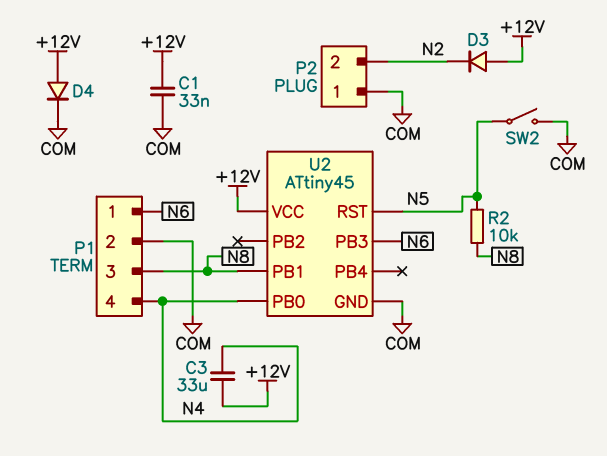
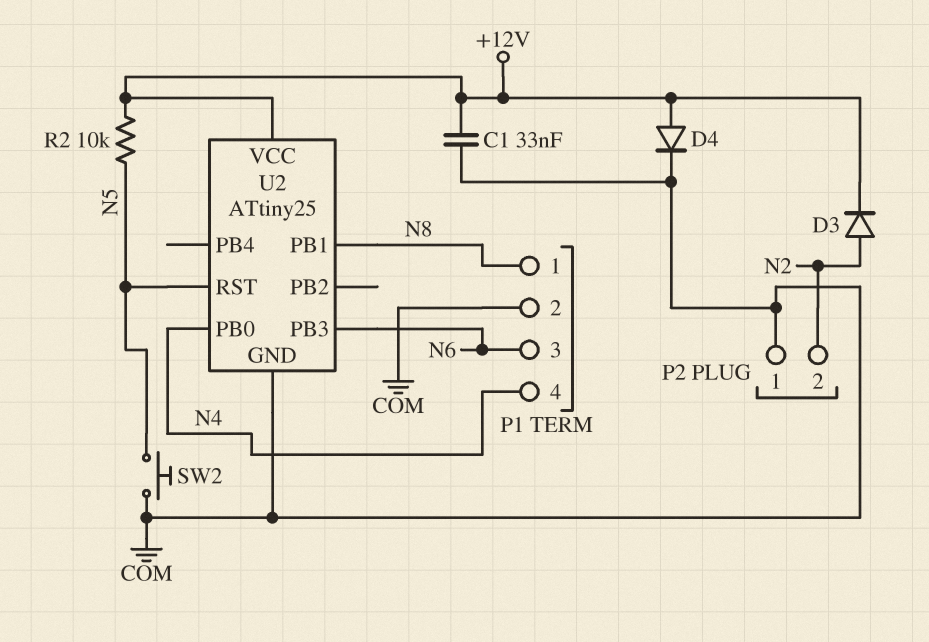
C3: 33uF (+12V, N4) -> none
D3: diode (A +12V, K N2) -> diode (A N2, K +12V)
P1 pin 1: N6 -> N8
P1 pin 3: N8 -> N6
R2: 10k (N5, N8) -> 10k (+12V, N5)
SW2: switch (COM, N5) -> button (COM, N5)
U2: ATtiny45 -> ATtiny25

